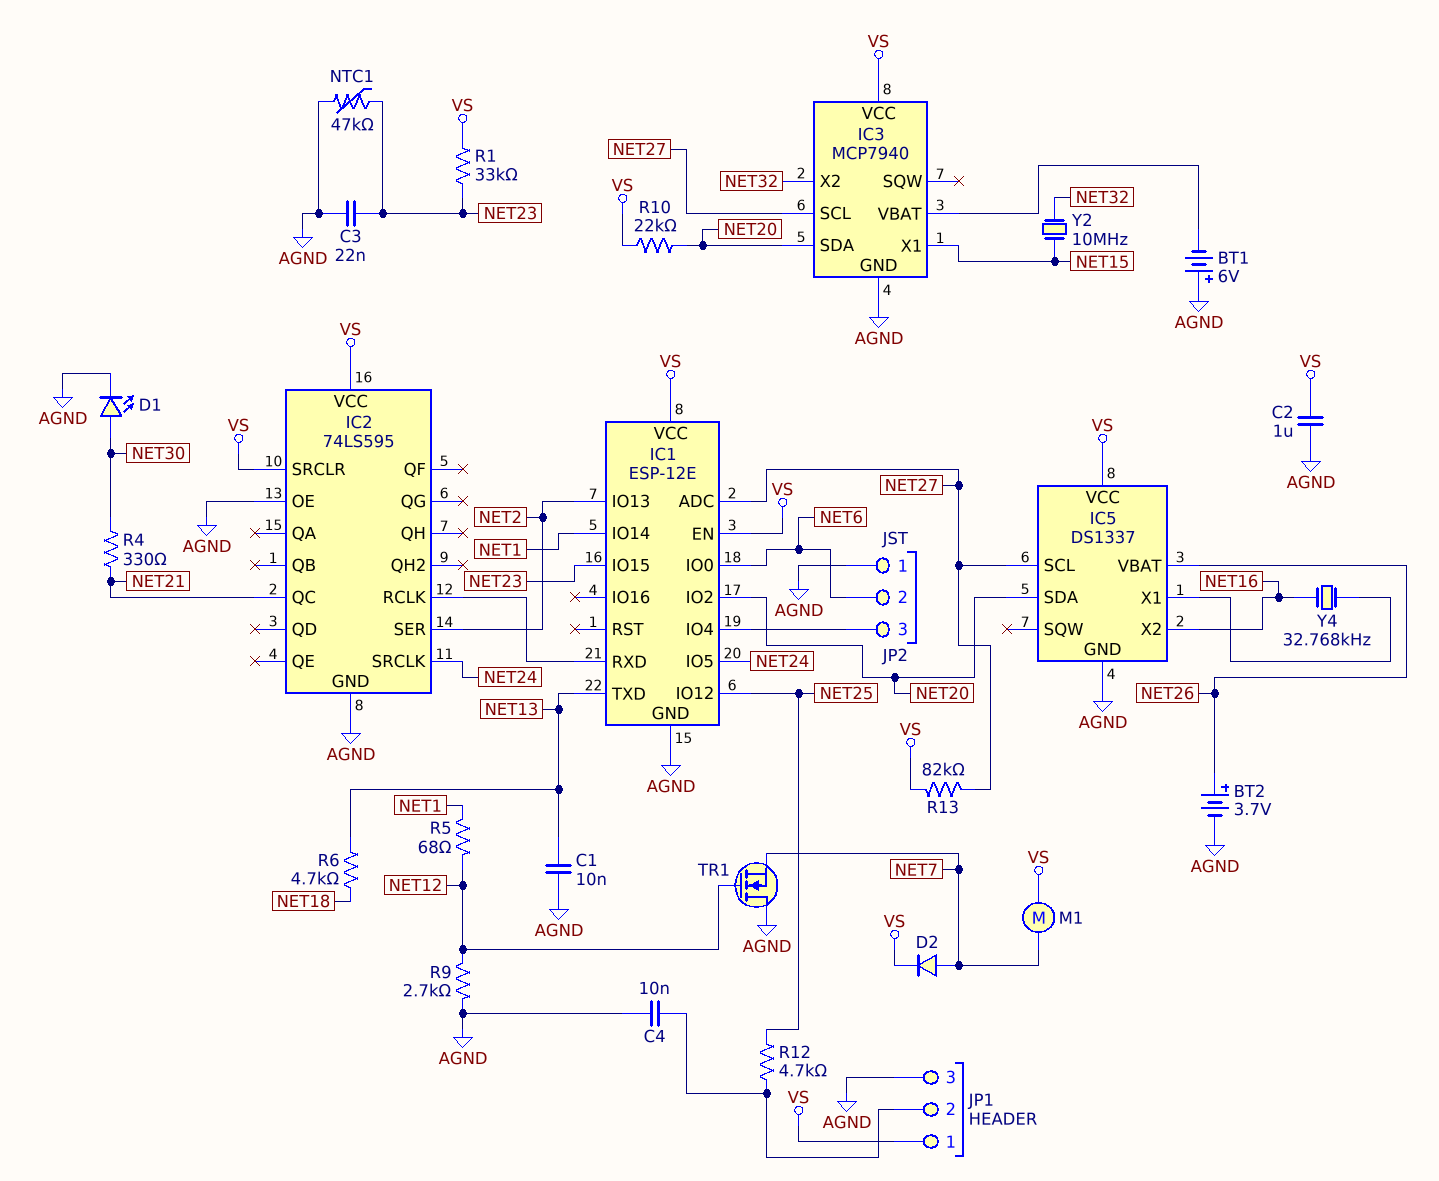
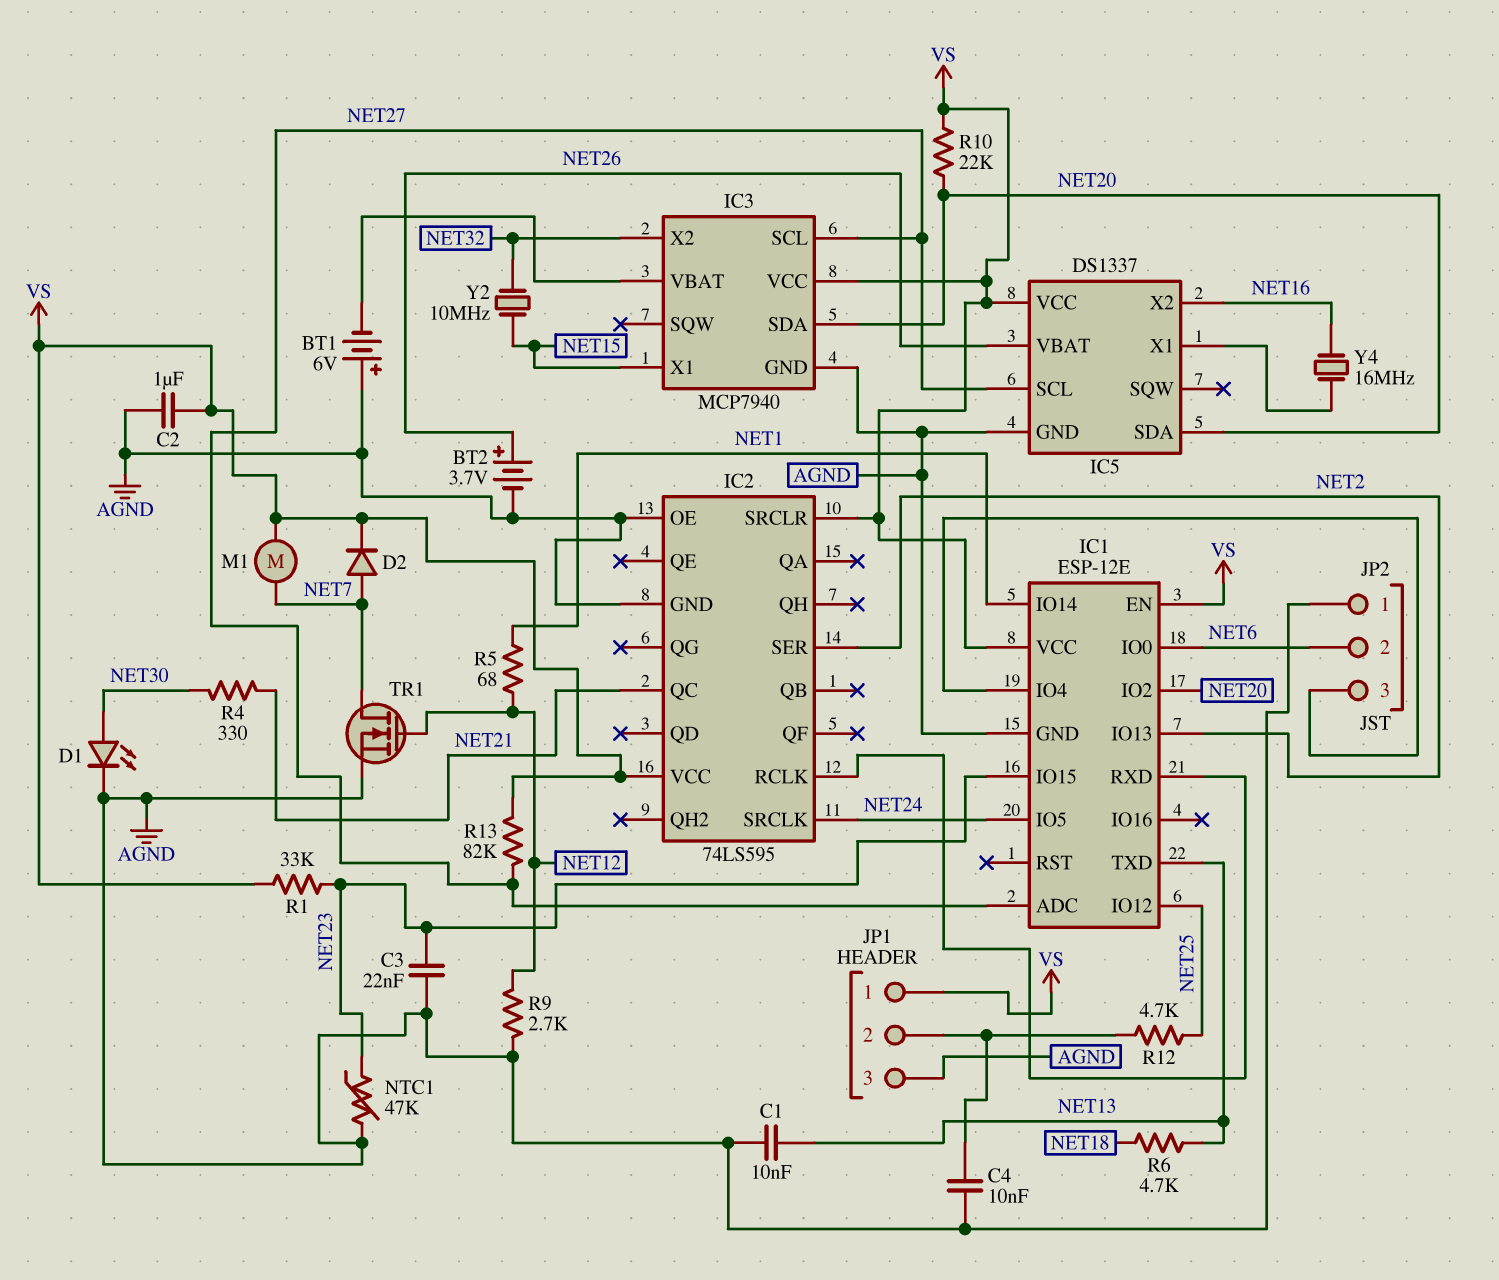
TR1: NMOS (G NET12, D AGND, S NET7) -> NMOS (G NET12, D NET7, S AGND)
Y4: 32.768kHz (IC5/X1, NET16) -> 16MHz (IC5/X1, NET16)

